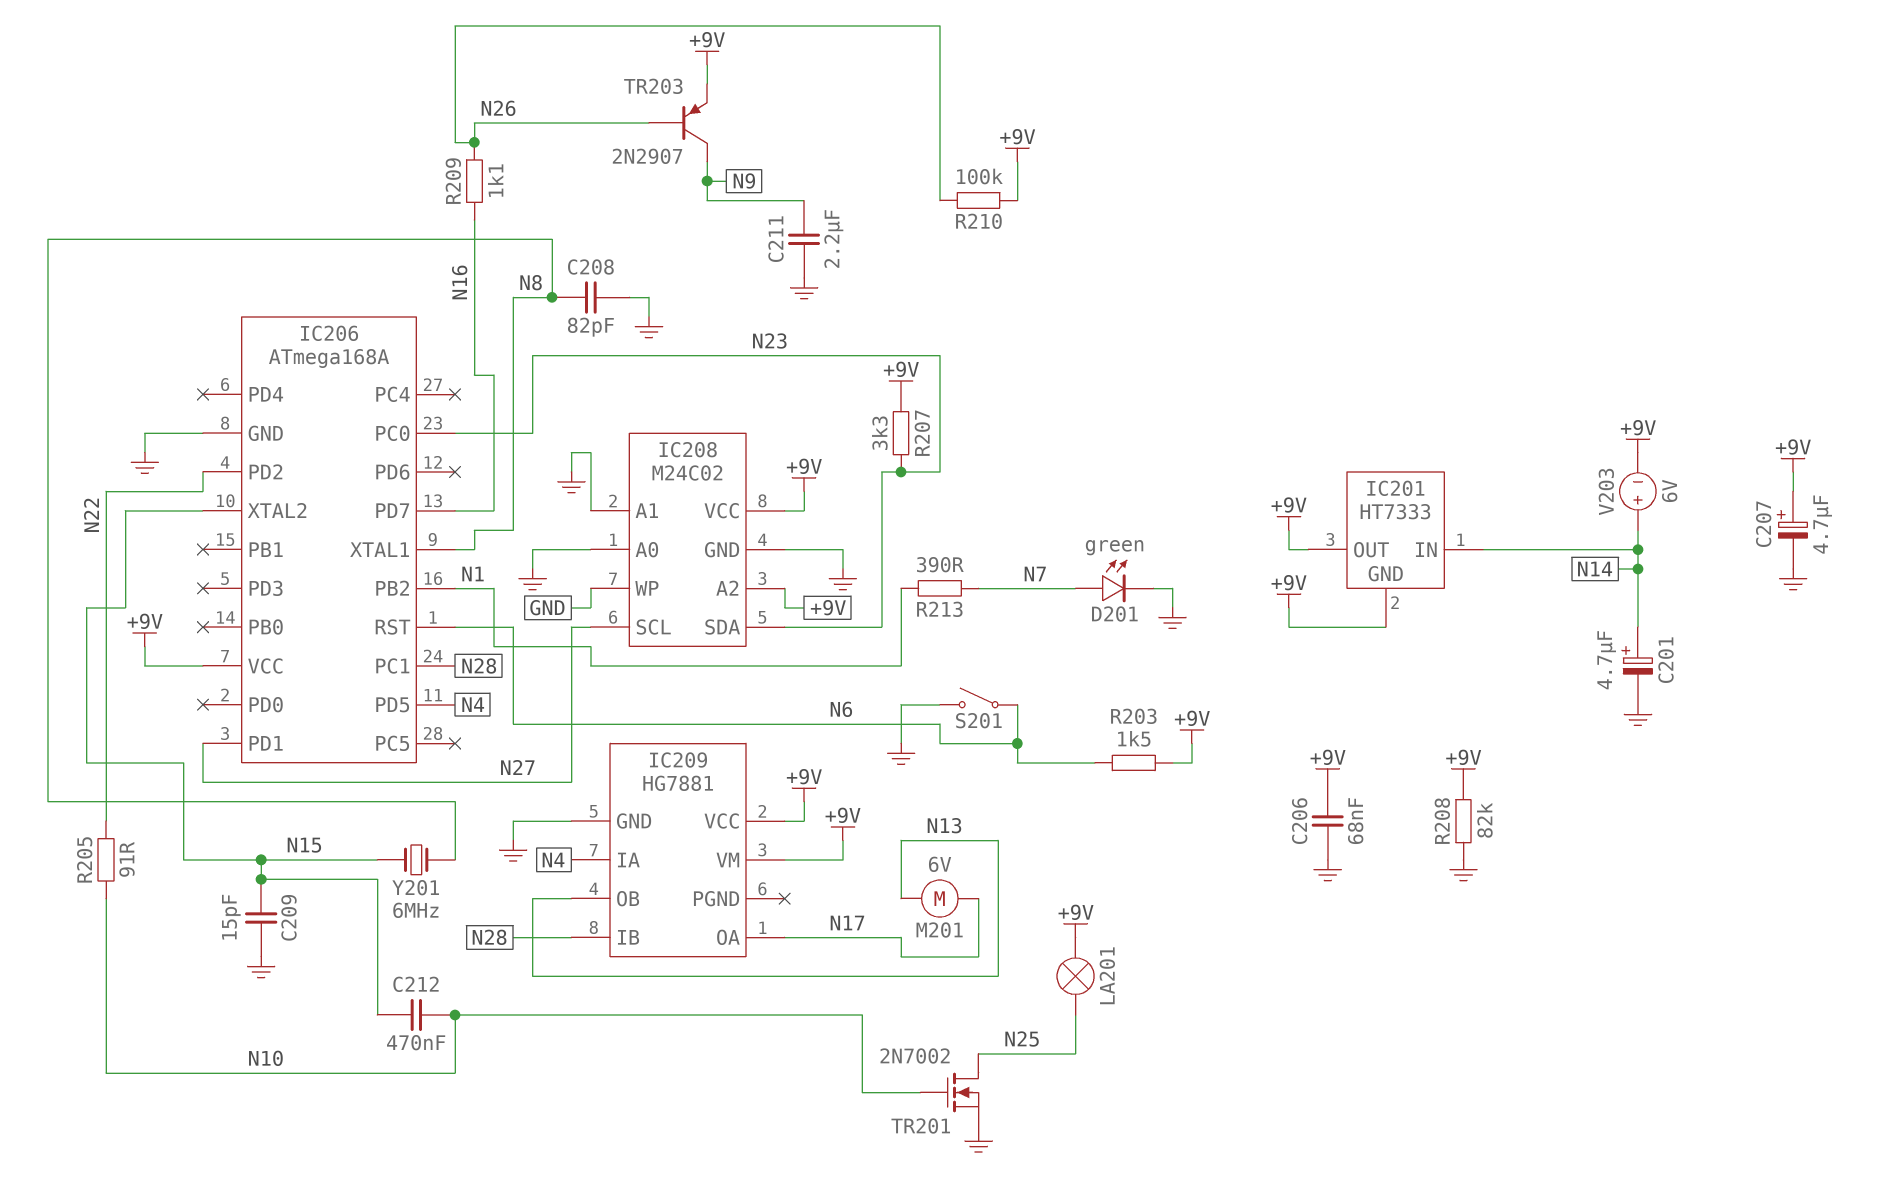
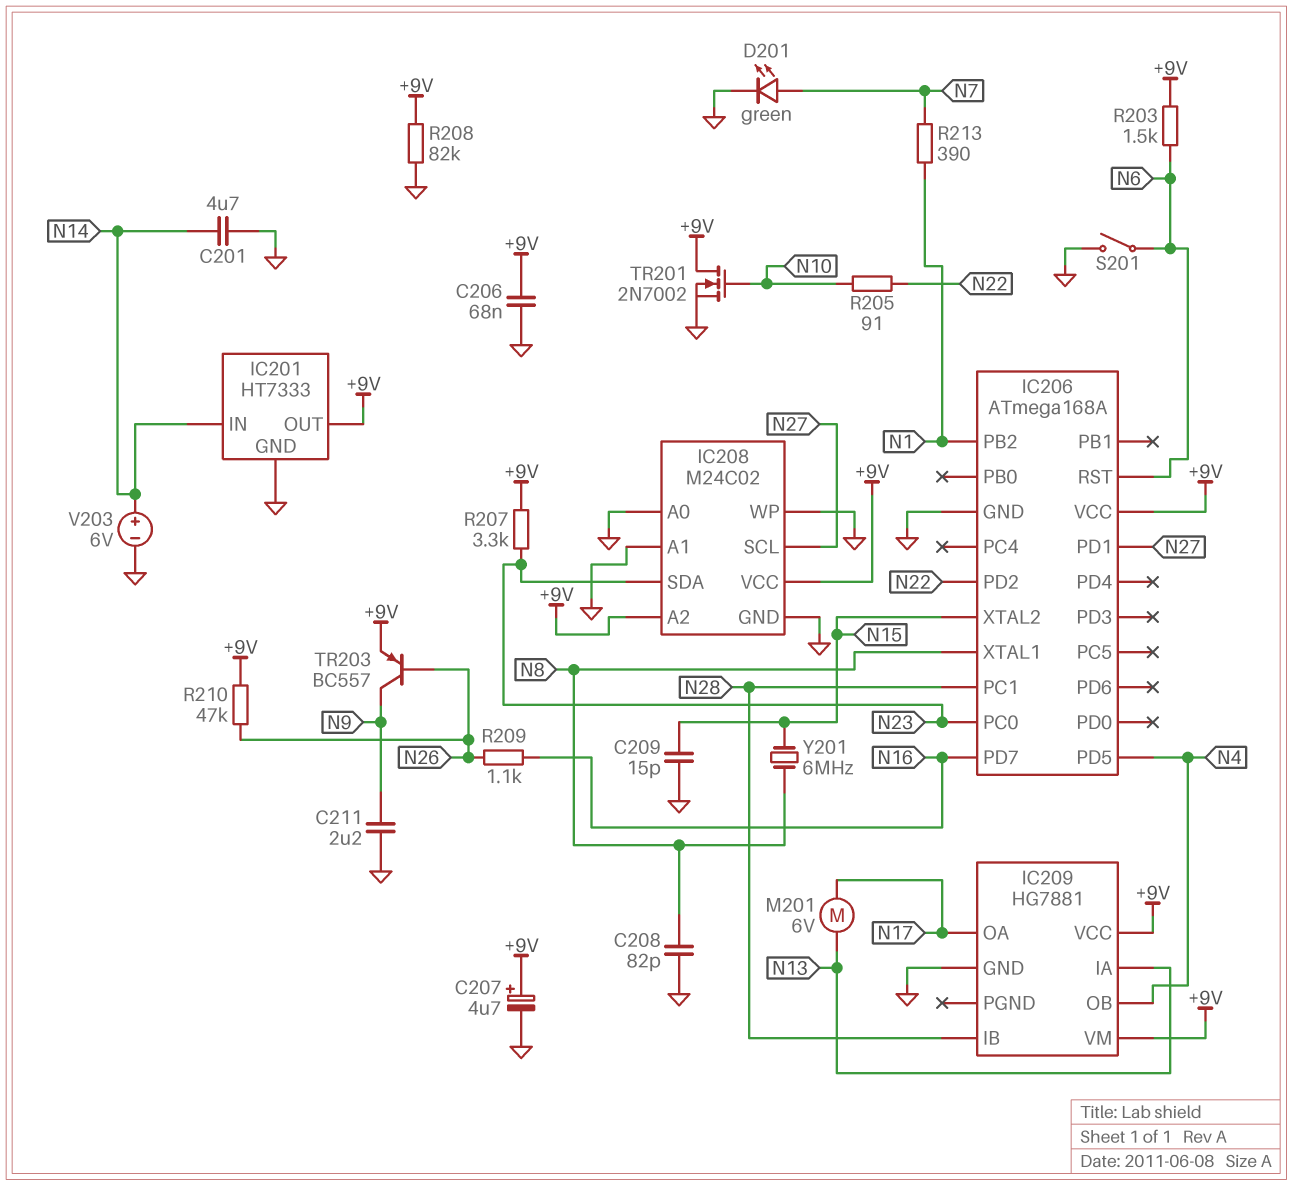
C201: 4.7uF (plus N14, minus GND) -> 4.7uF (GND, N14)
C212: 470nF (N10, N15) -> none
IC201 pin GND: +9V -> GND
IC209 pin IA: N4 -> N13
IC209 pin OB: N13 -> N4
LA201: lamp (+9V, N25) -> none
R210: 100k (+9V, N26) -> 47k (+9V, N26)
TR201: NMOS 2N7002 (G N10, D N25, S GND) -> NMOS 2N7002 (G N10, D +9V, S GND)
TR203: PNP 2N2907 (B N26, C N9, E +9V) -> PNP BC557 (B N26, C N9, E +9V)
V203: 6V (plus N14, minus +9V) -> 6V (plus N14, minus GND)

